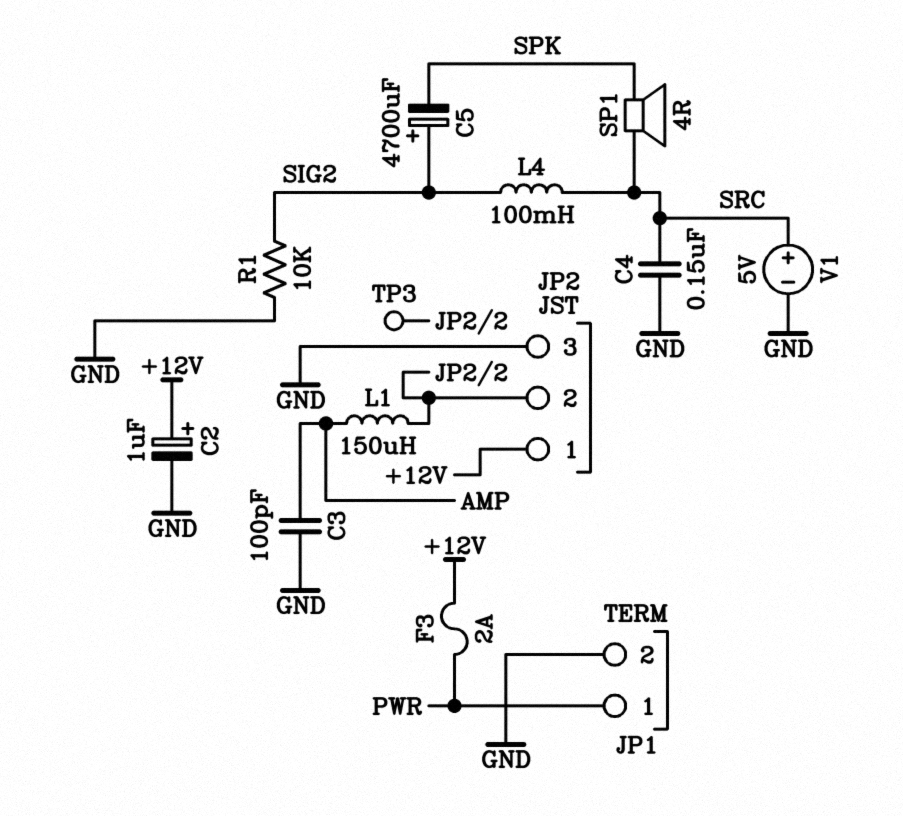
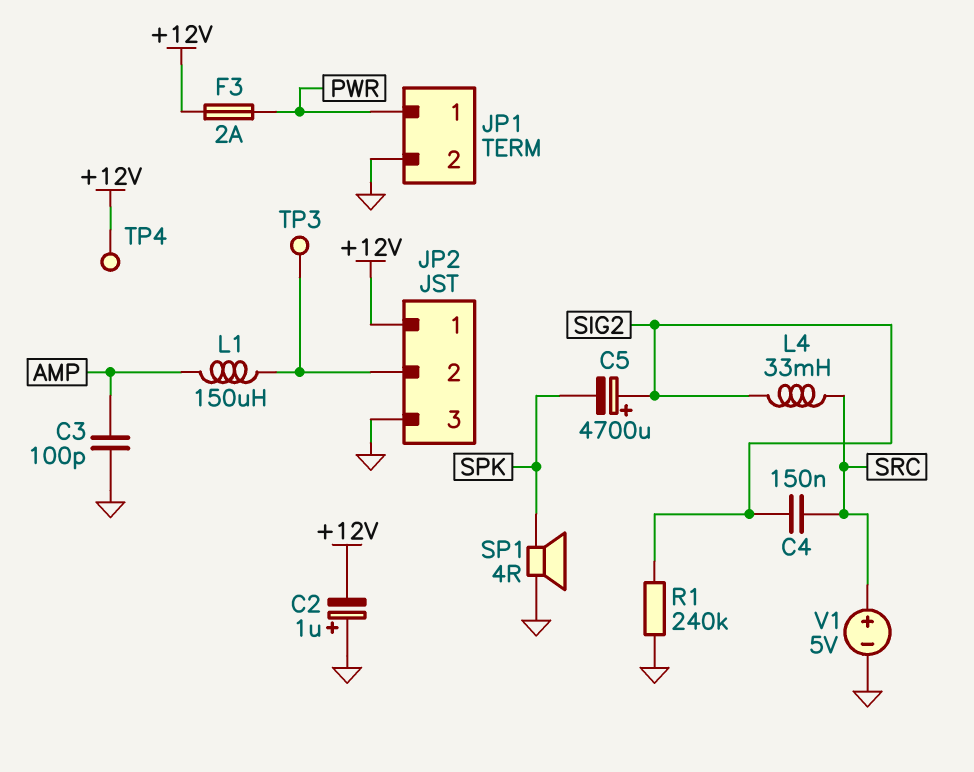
C2: 1uF (plus +12V, minus GND) -> 1uF (plus GND, minus +12V)
C4: 150nF (GND, SRC) -> 150nF (SIG2, SRC)
L4: 100mH (SIG2, SRC) -> 33mH (SIG2, SRC)
R1: 10k (GND, SIG2) -> 240k (GND, SIG2)
SP1: speaker 4R (SPK, SRC) -> speaker 4R (GND, SPK)
TP4: none -> test point (+12V)

